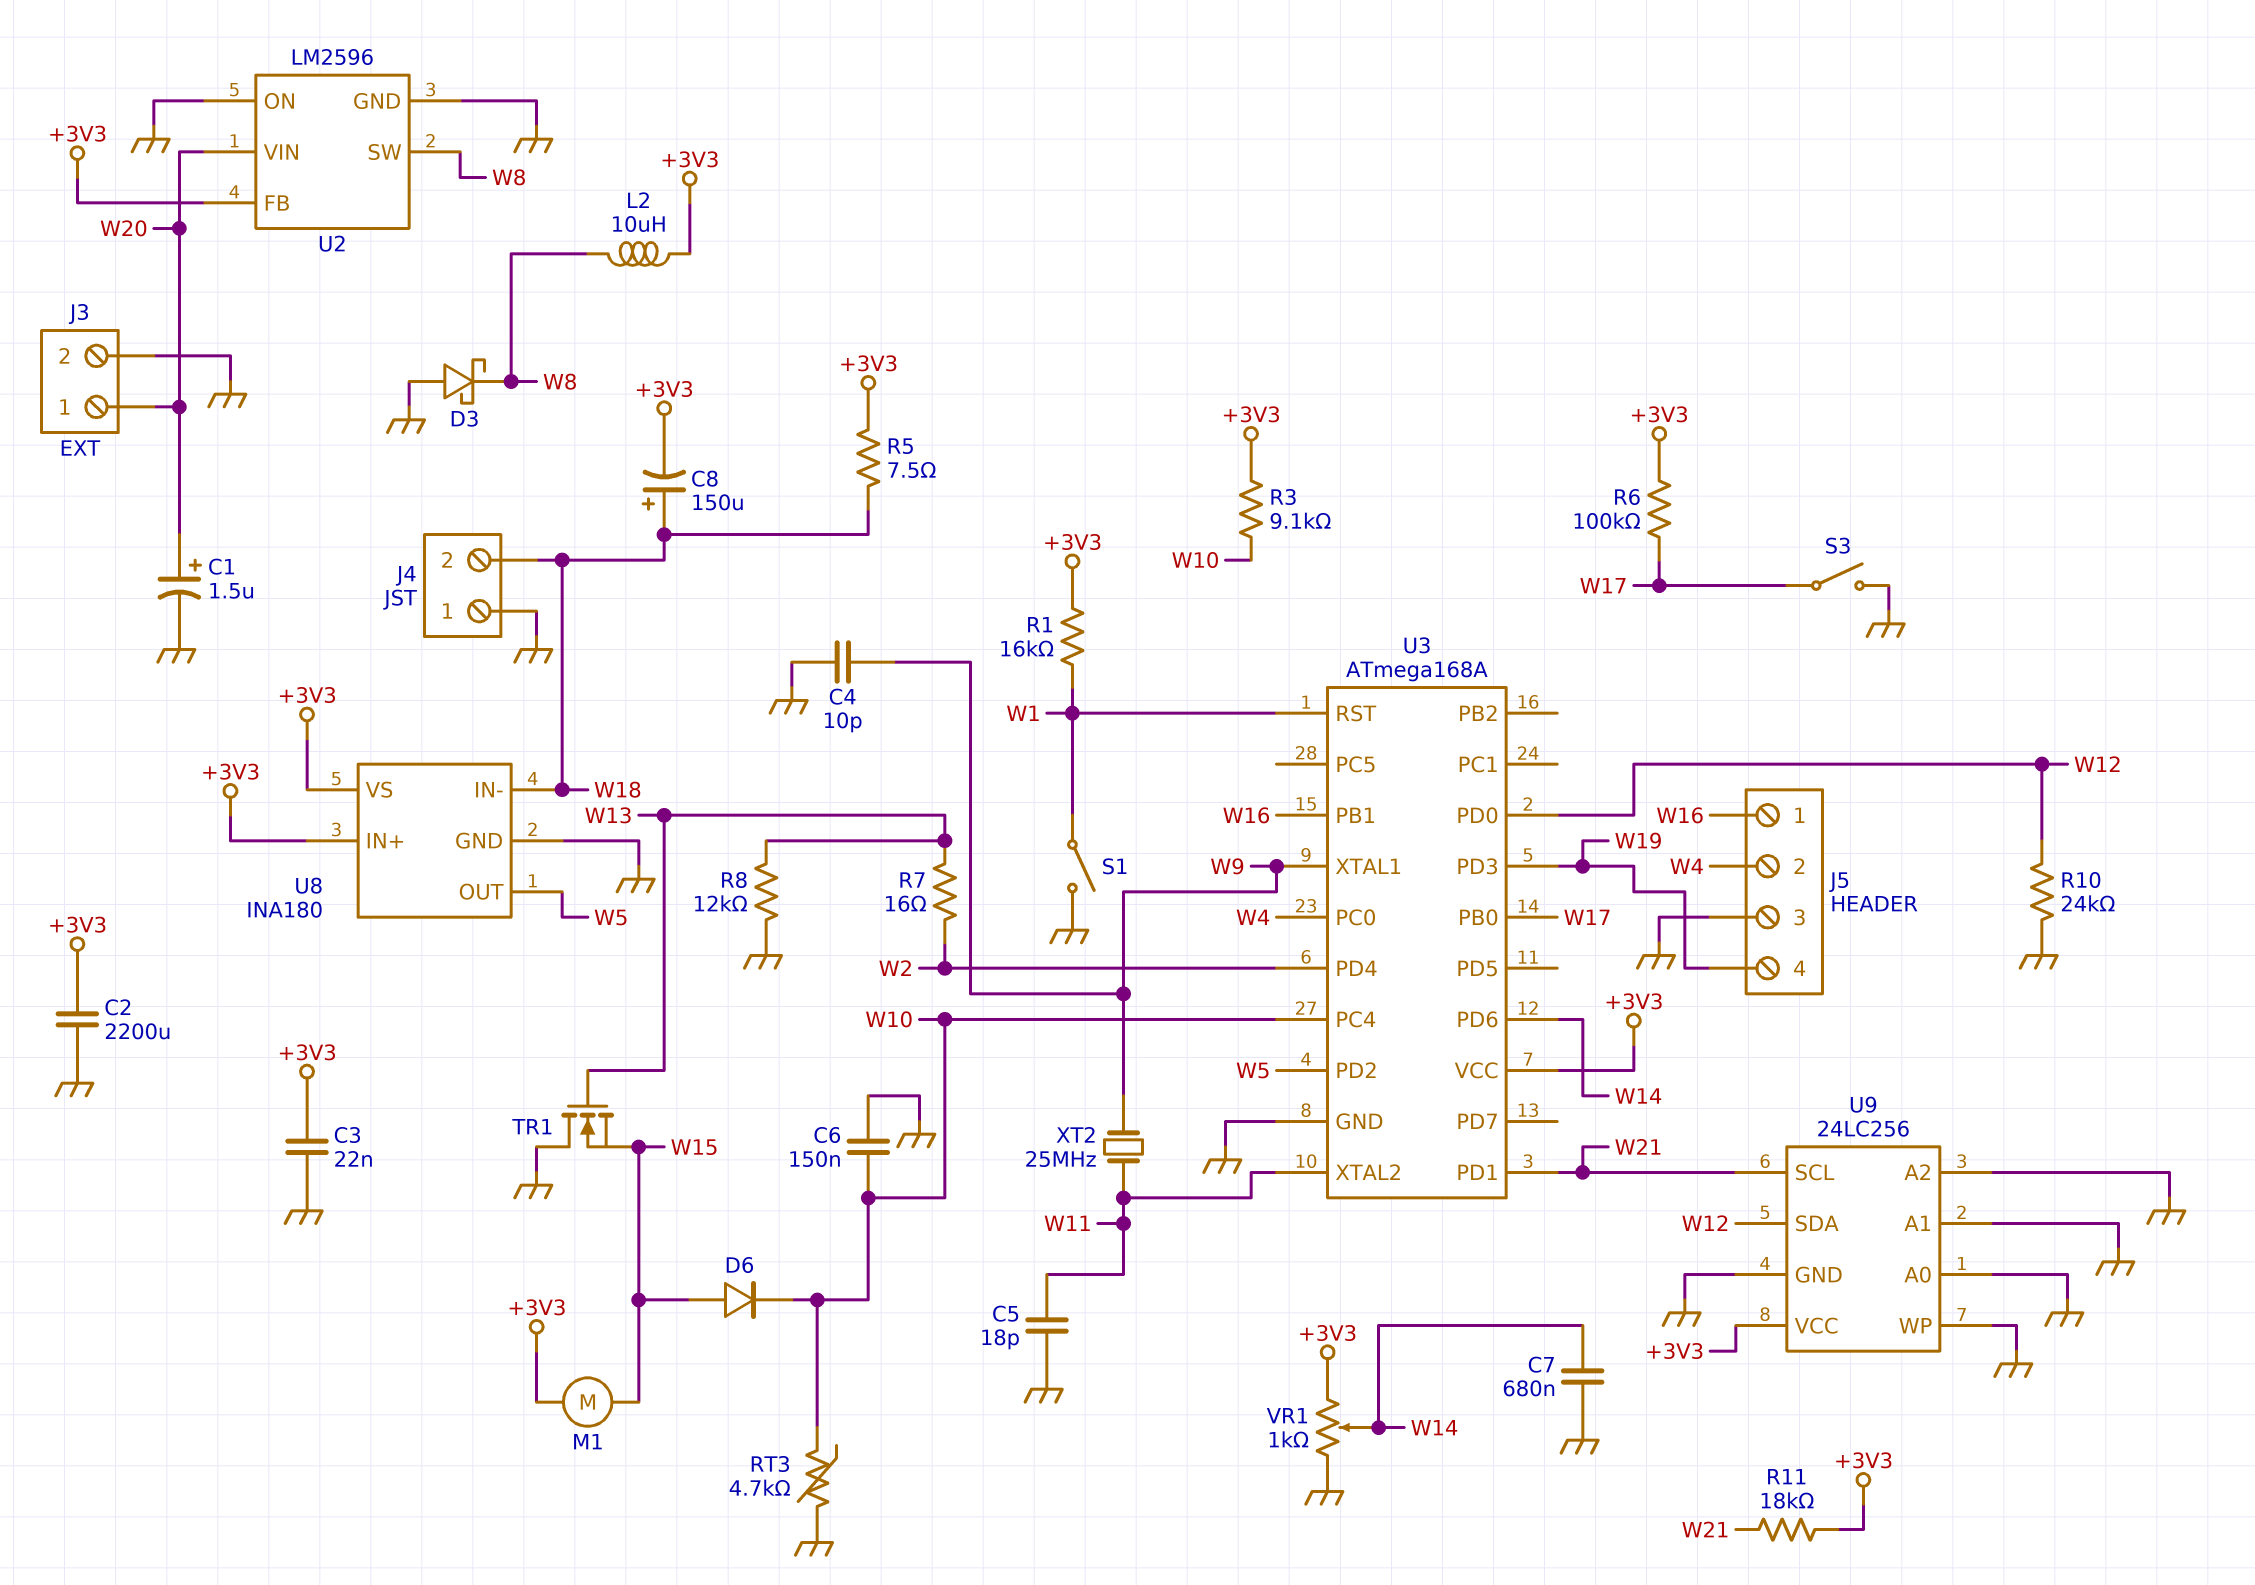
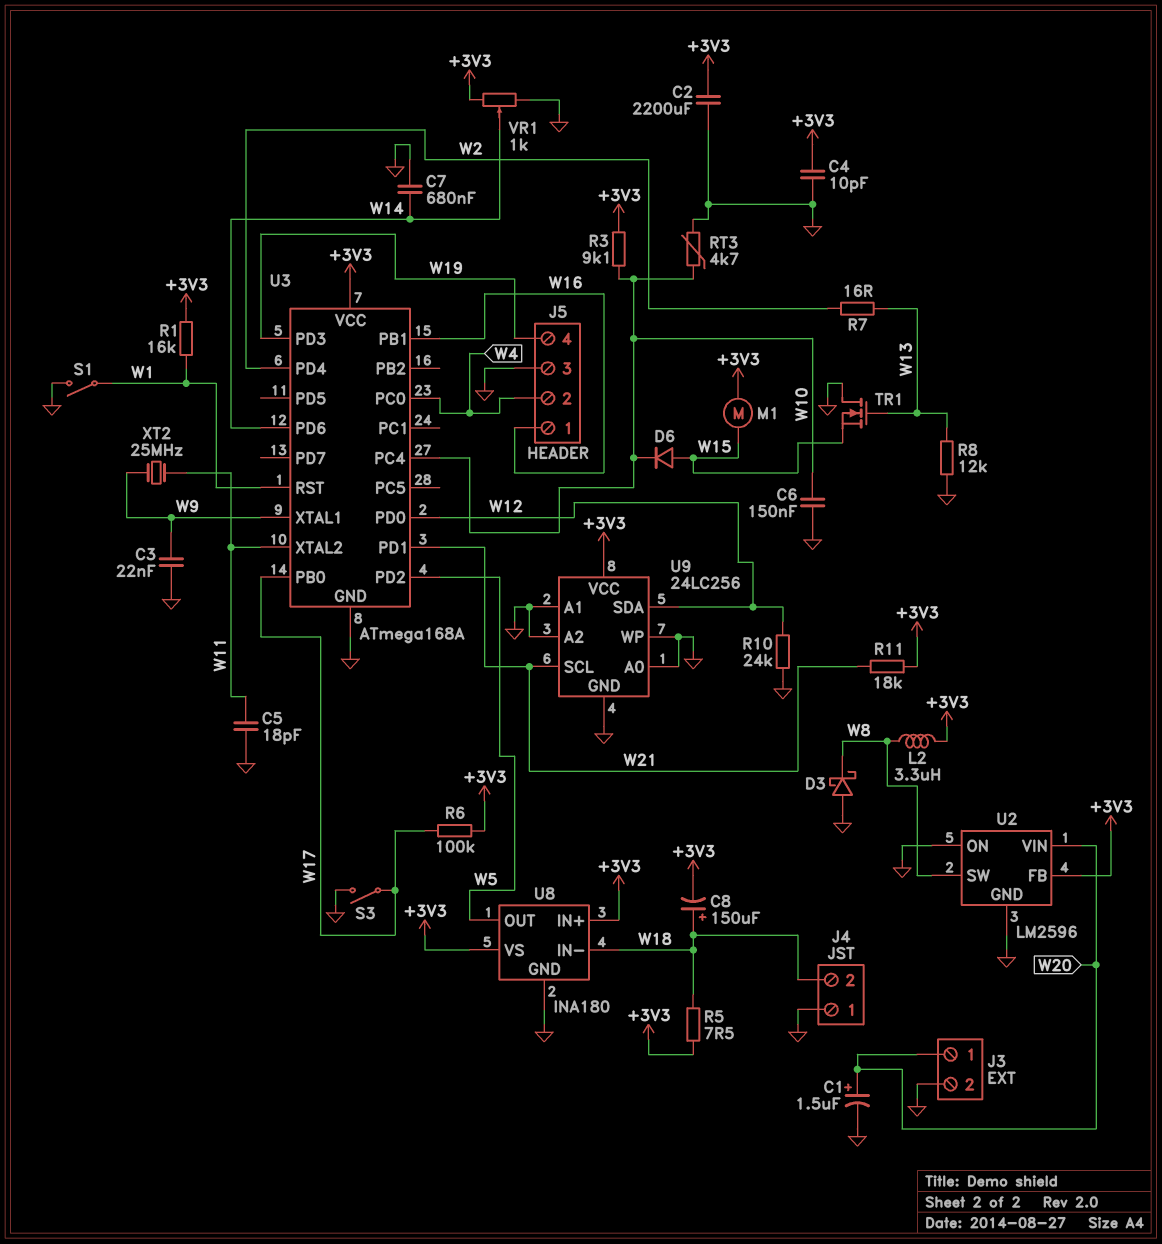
C3: 22nF (+3V3, GND) -> 22nF (GND, W9)
C4: 10pF (GND, W9) -> 10pF (+3V3, GND)
L2: 10uH (+3V3, W8) -> 3.3uH (+3V3, W8)

